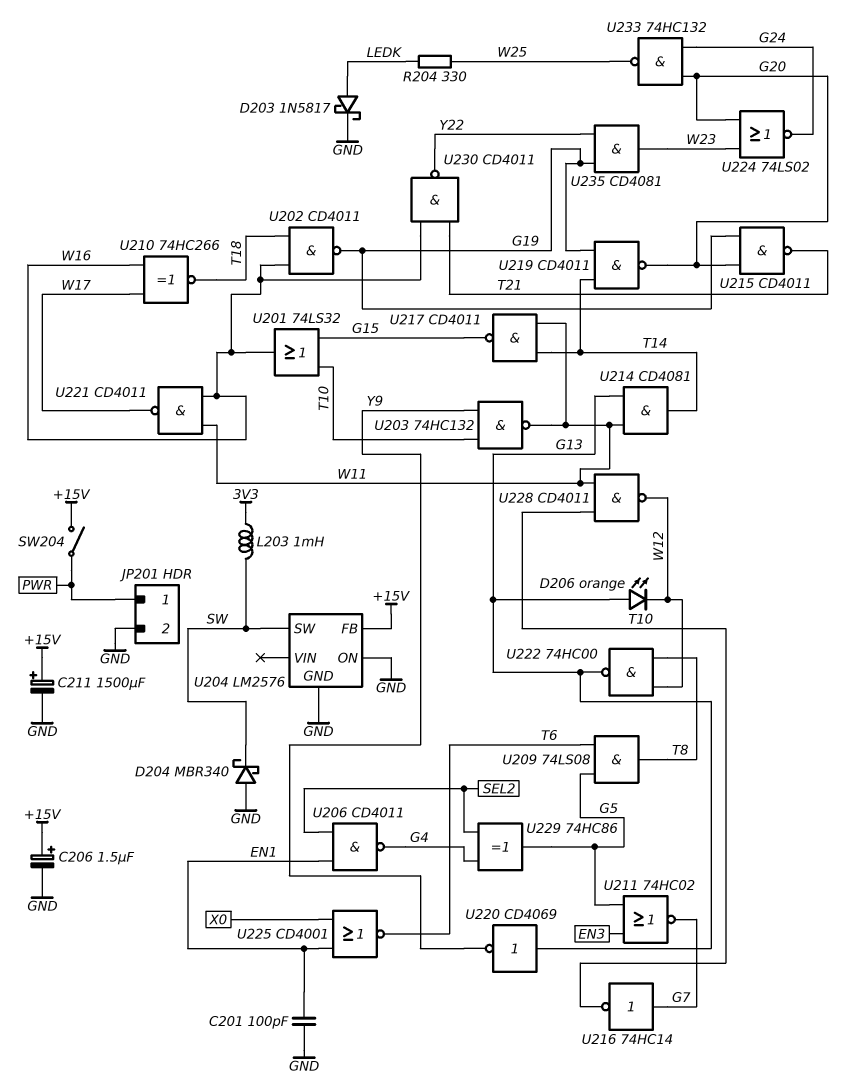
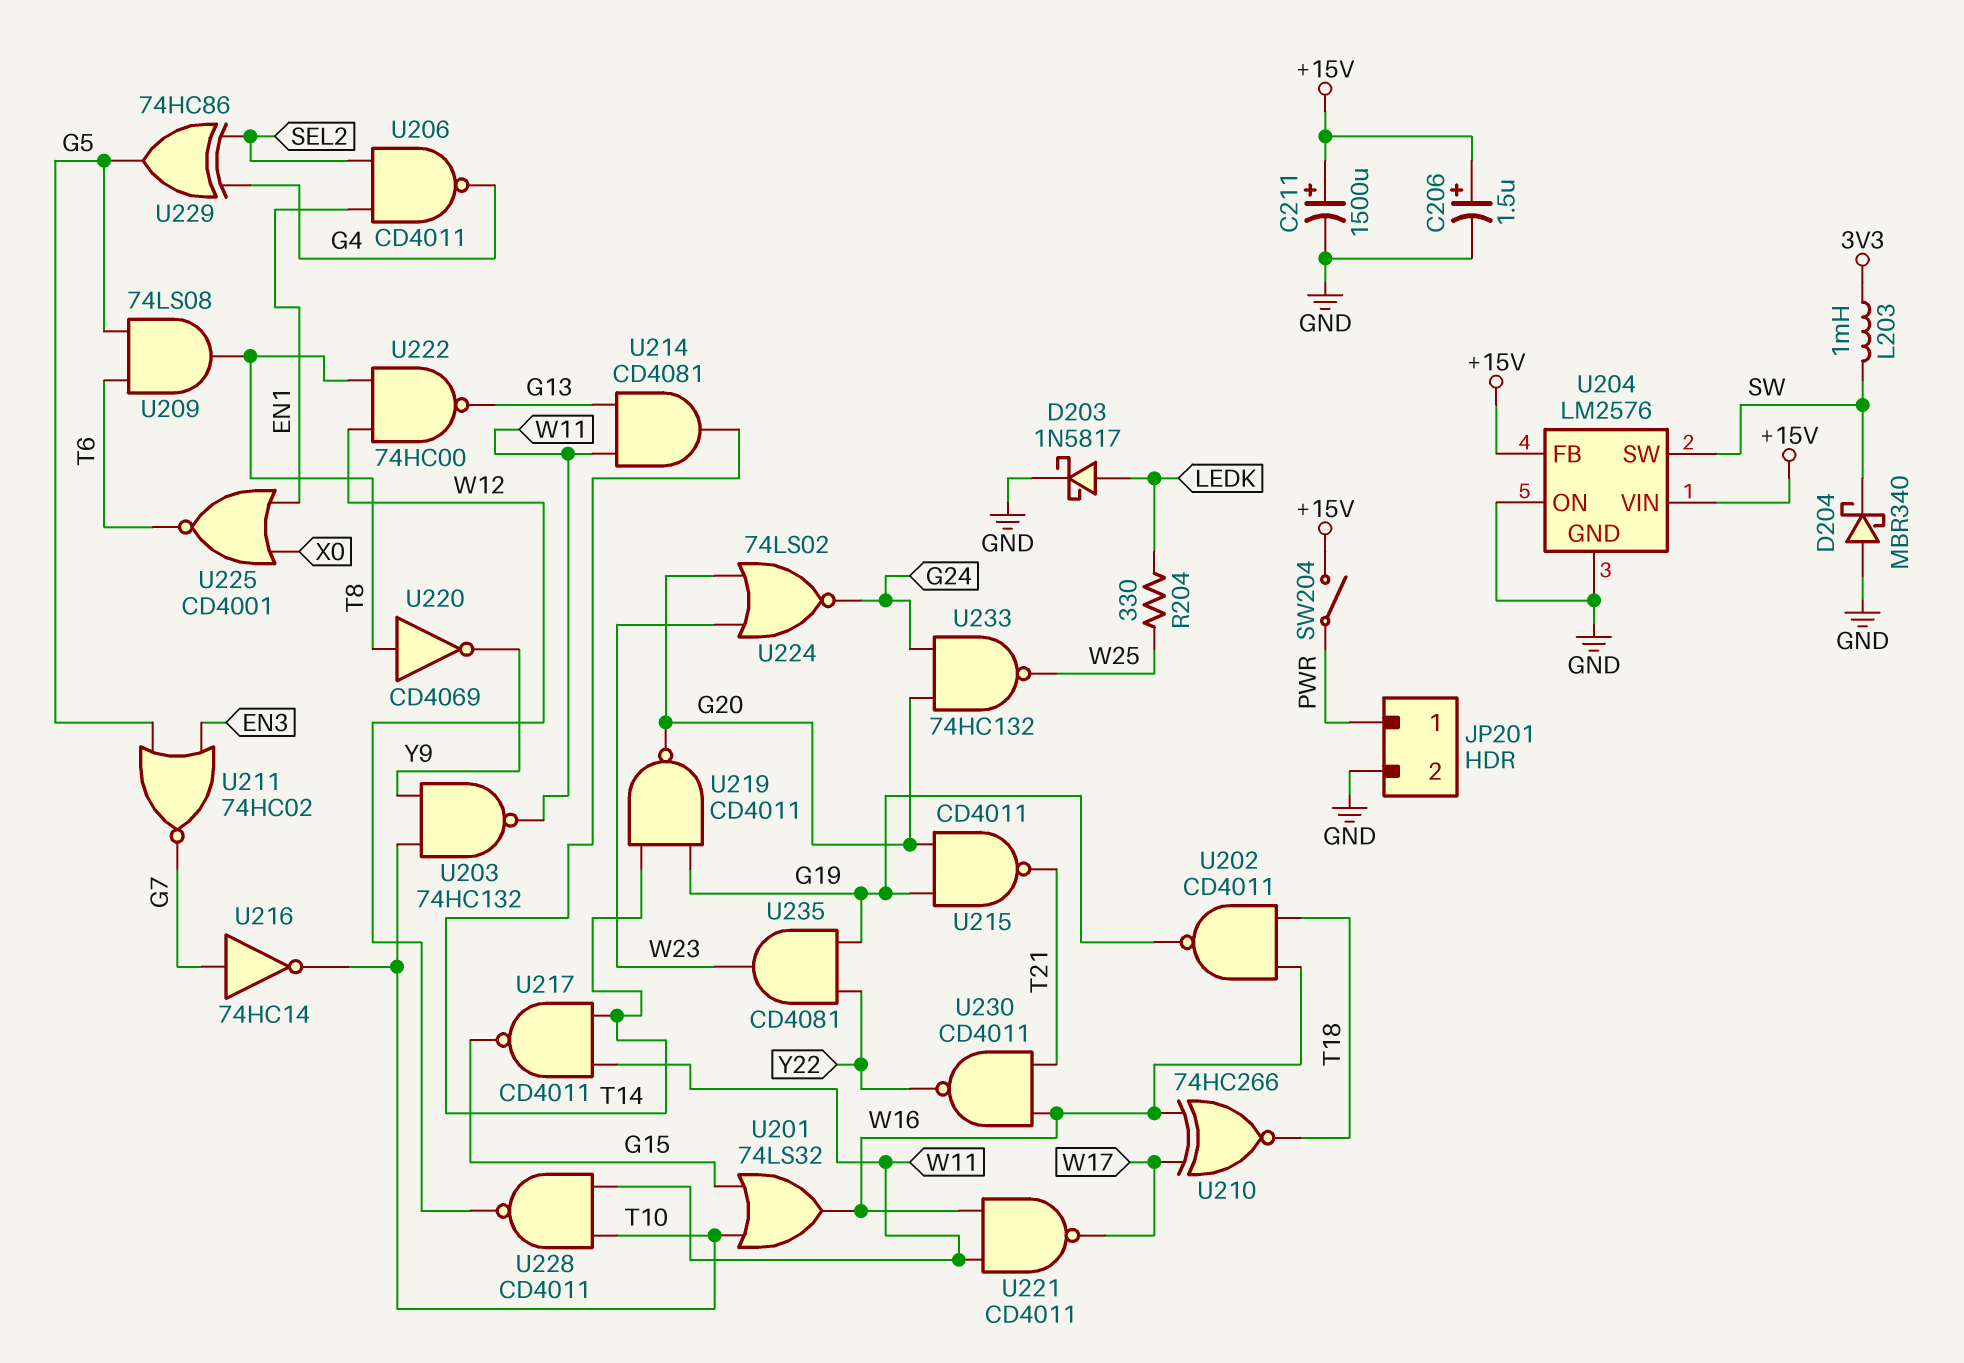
C201: 100pF (EN1, GND) -> none
D206: LED orange (A G13, K W12) -> none
U204 pin VIN: none -> +15V
U220: NOT CD4069 (in G13, out Y9) -> NOT CD4069 (in T8, out Y9)

